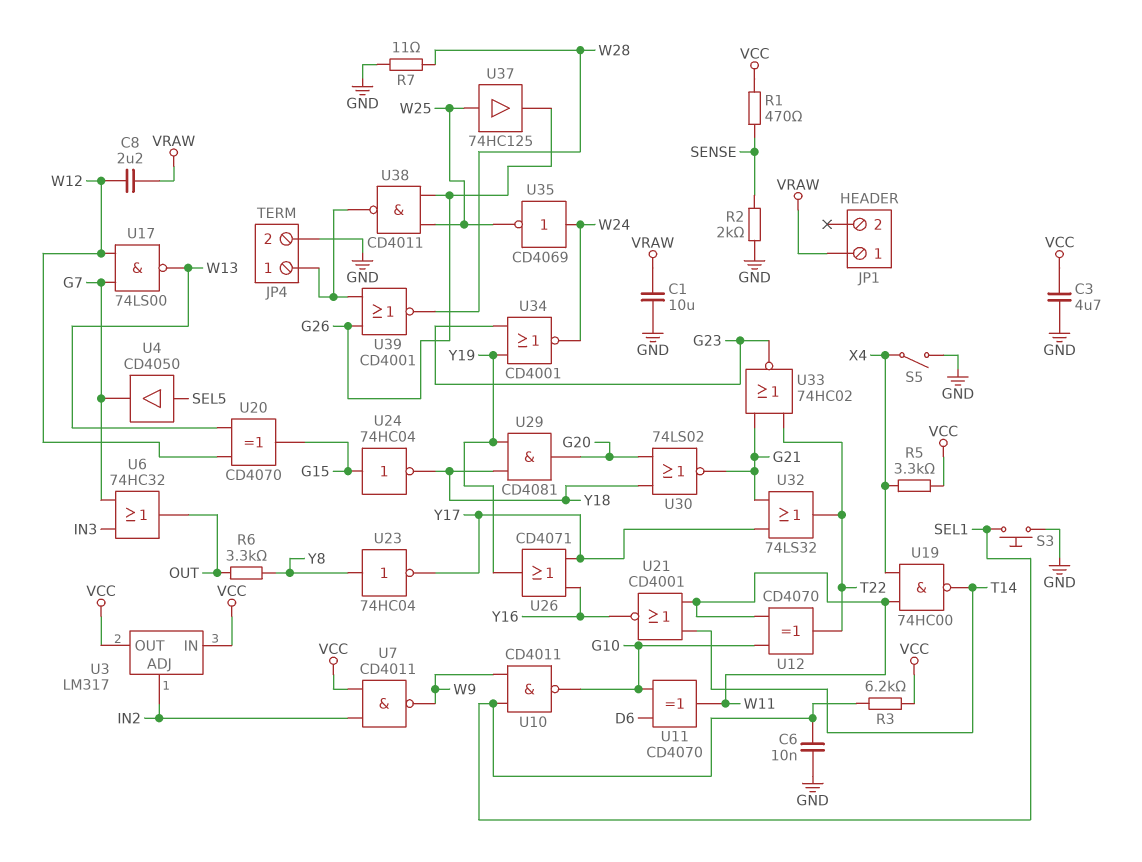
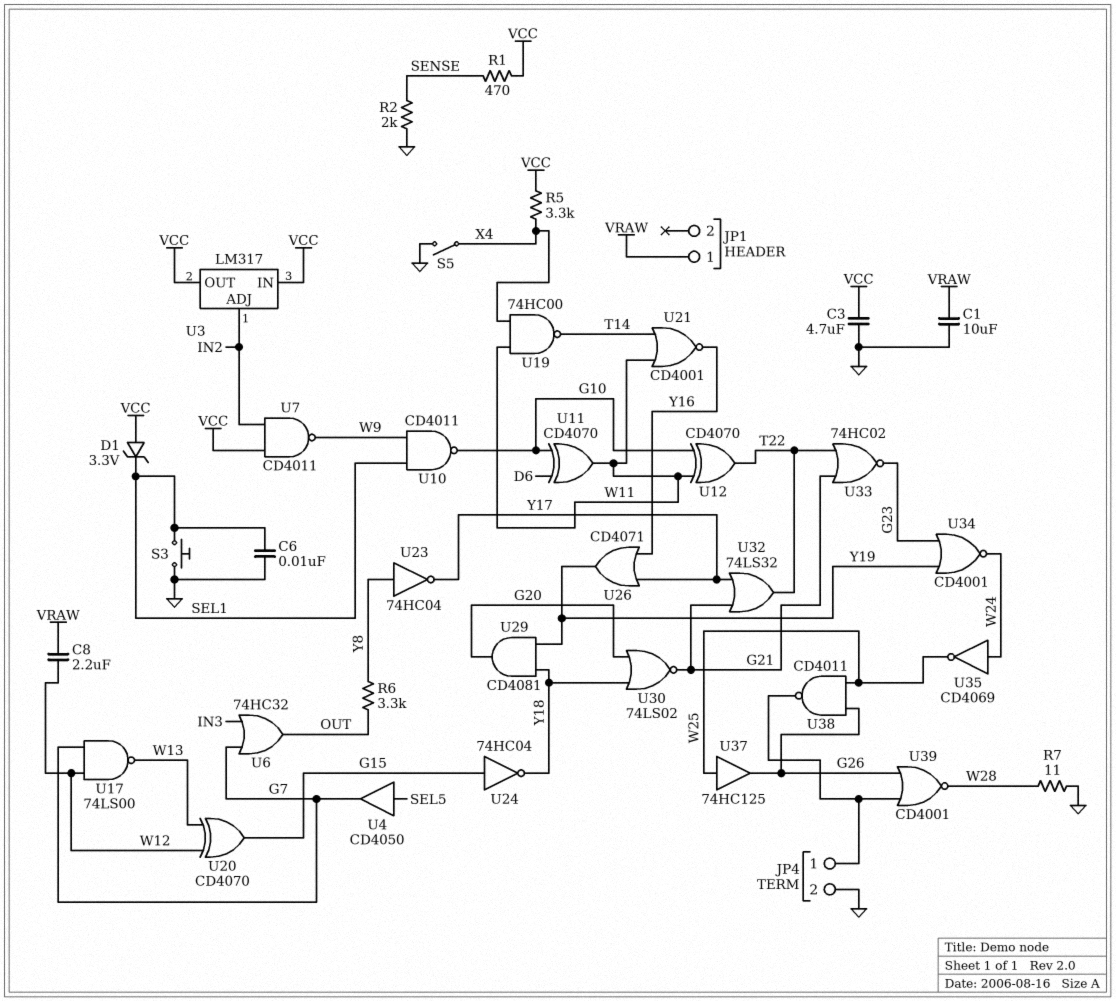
D1: none -> zener 3.3V (A VCC, K SEL1)
R3: 6.2k (SEL1, VCC) -> none

